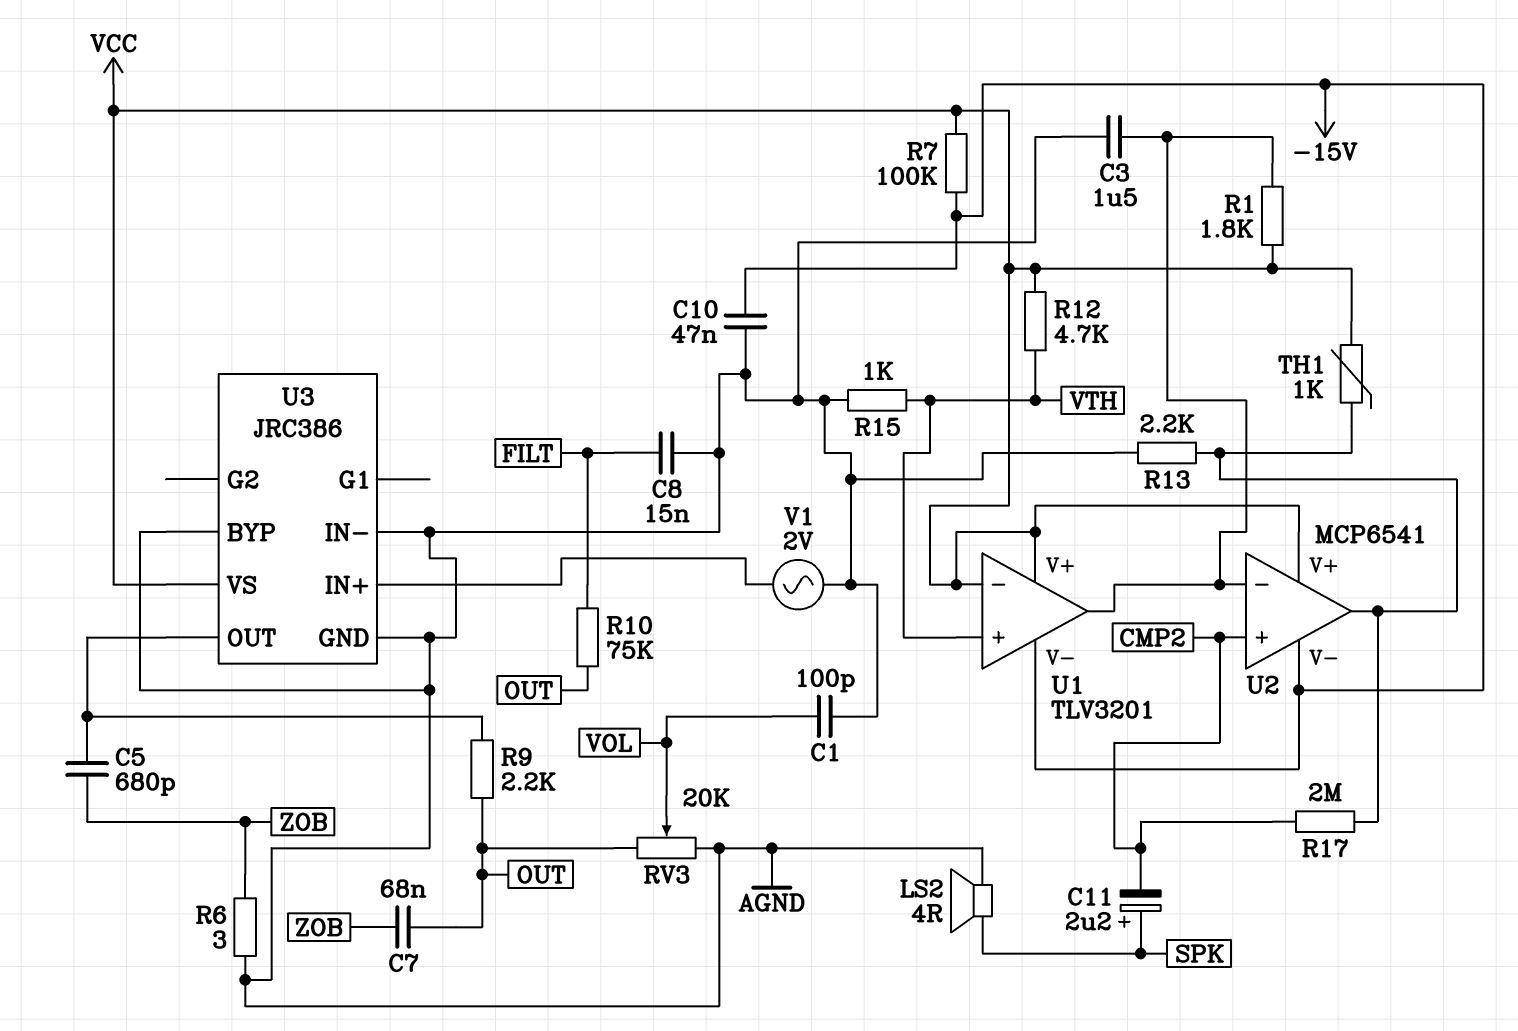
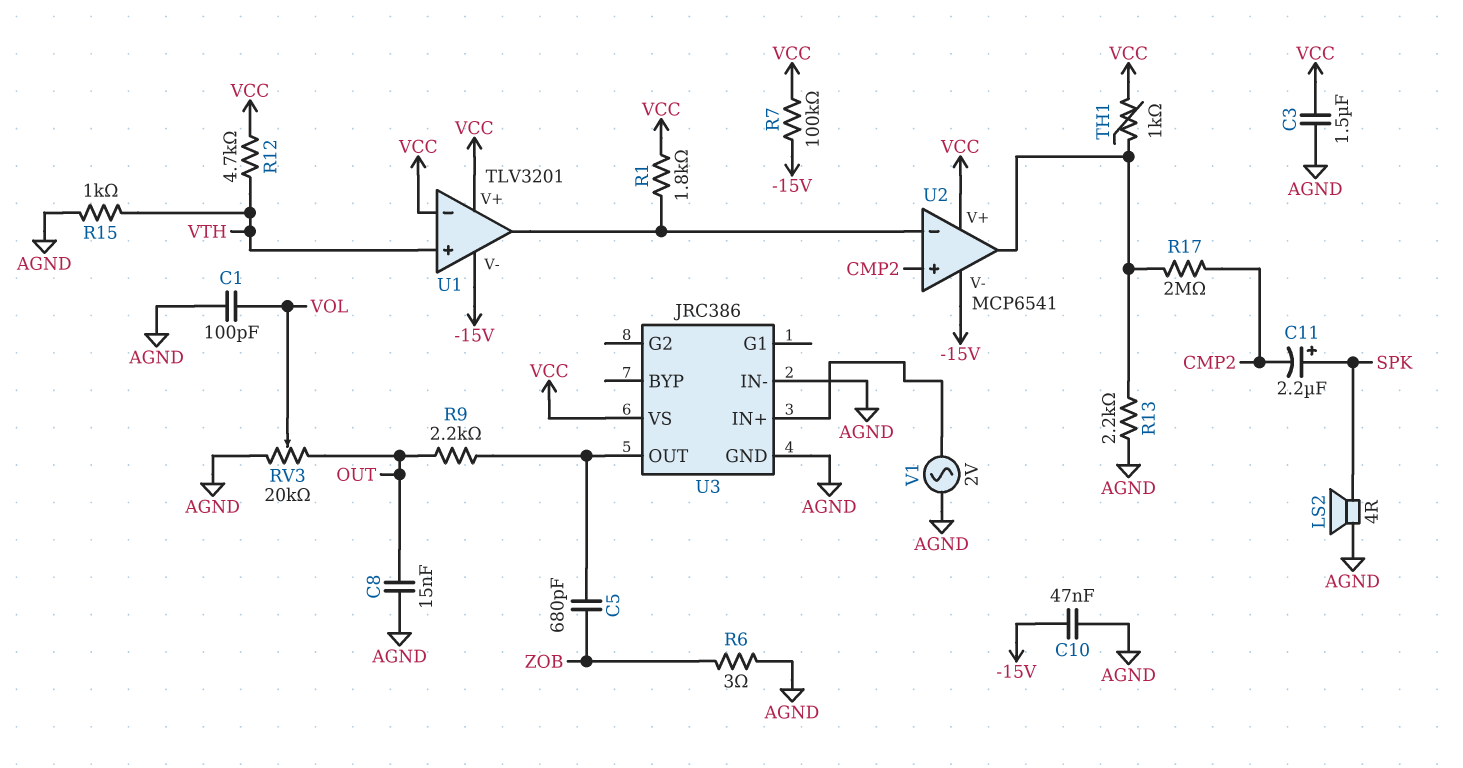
C3: 1.5uF (AGND, U1/out) -> 1.5uF (AGND, VCC)
C7: 68nF (OUT, ZOB) -> none
C8: 15nF (AGND, FILT) -> 15nF (AGND, OUT)
R10: 75k (FILT, OUT) -> none
U3 pin BYP: AGND -> none

